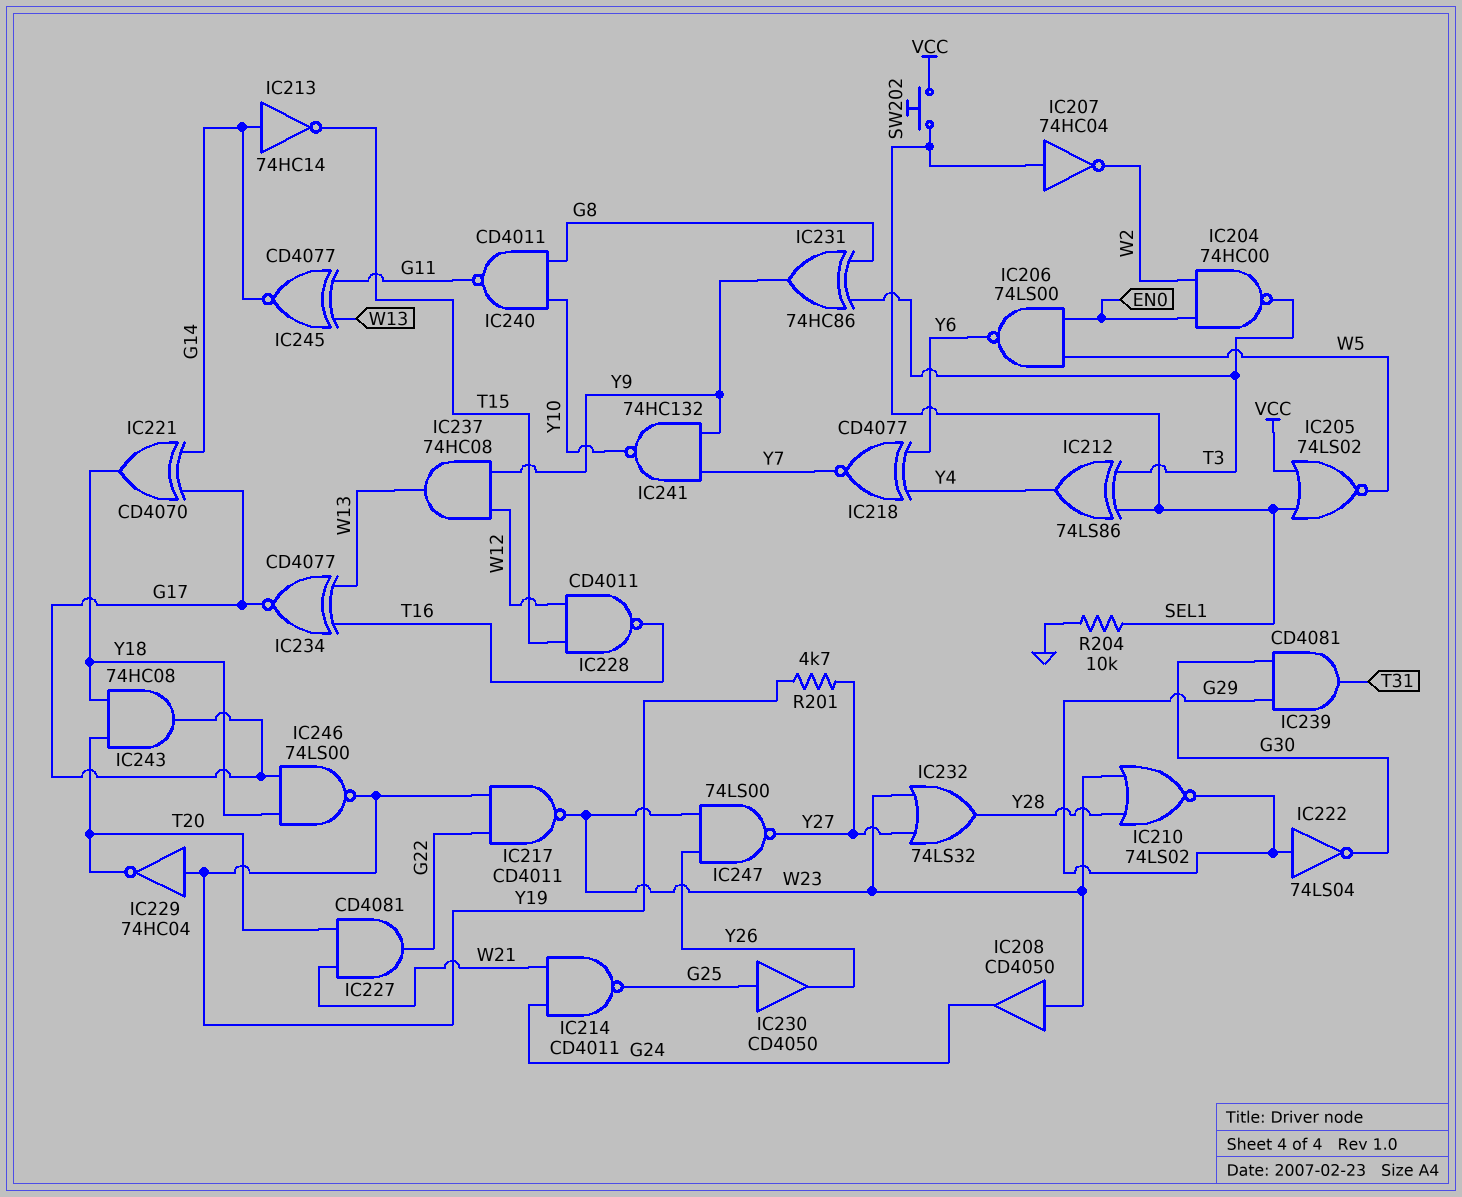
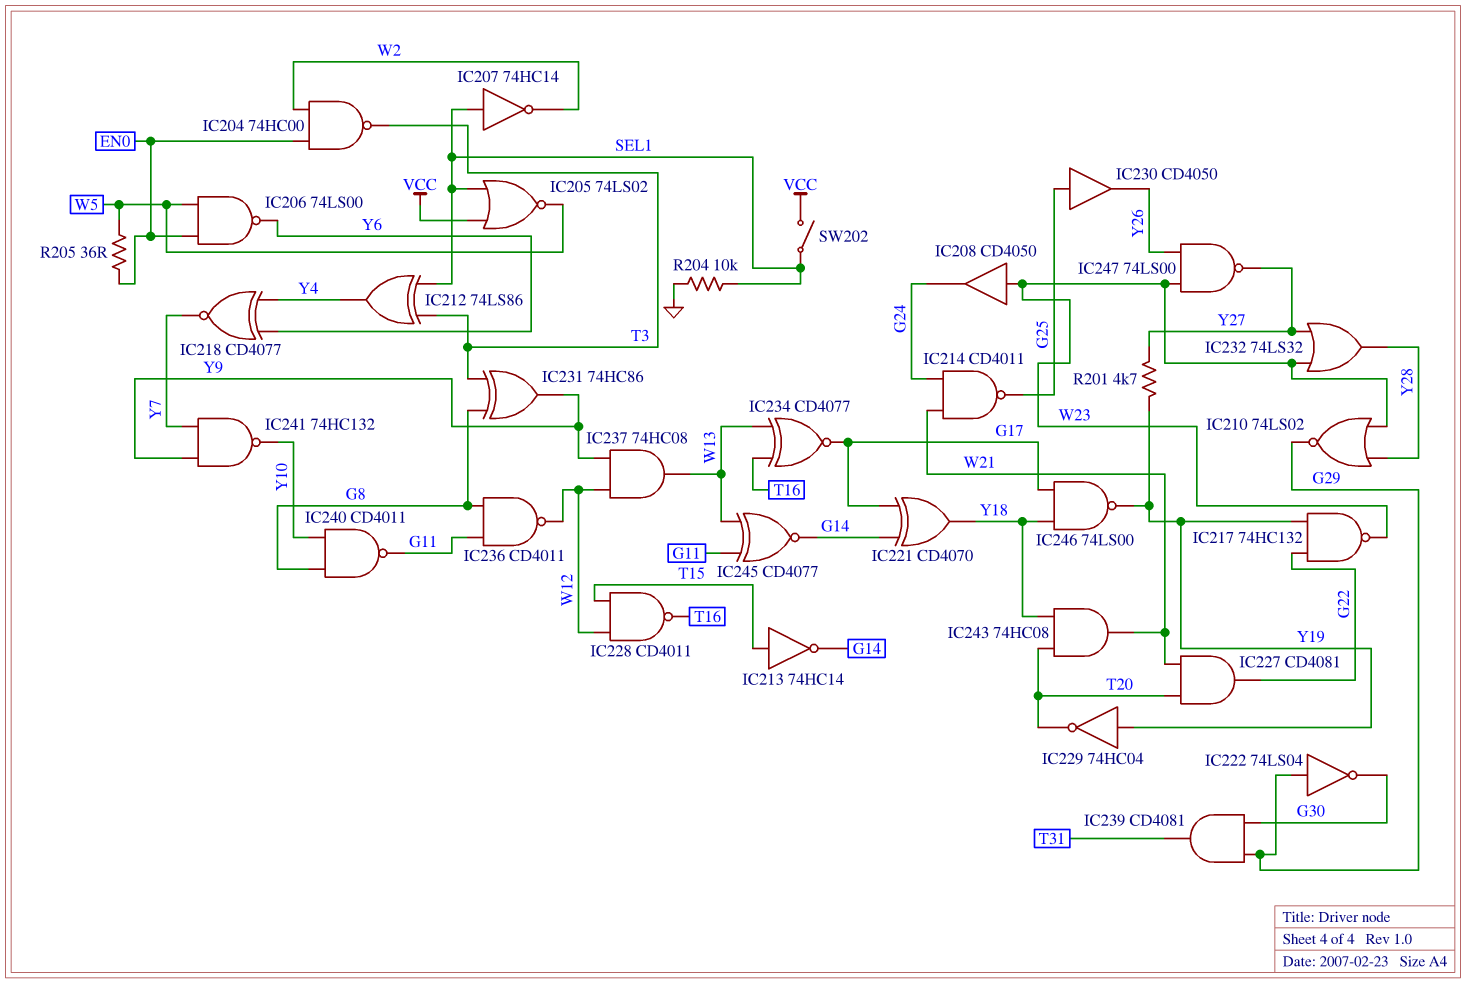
IC207: NOT 74HC04 (in SEL1, out W2) -> NOT 74HC14 (in SEL1, out W2)
IC213: NOT 74HC14 (in G14, out T15) -> NOT 74HC14 (in T15, out G14)
IC217: NAND CD4011 (in G22, in Y19, out W23) -> NAND 74HC132 (in G22, in Y19, out W23)
IC236: none -> NAND CD4011 (in G8, in G11, out W12)
IC243: AND 74HC08 (in T20, in Y18, out G17) -> AND 74HC08 (in T20, in Y18, out W21)
R205: none -> 36 (EN0, W5)
SW202: button (SEL1, VCC) -> switch (SEL1, VCC)

